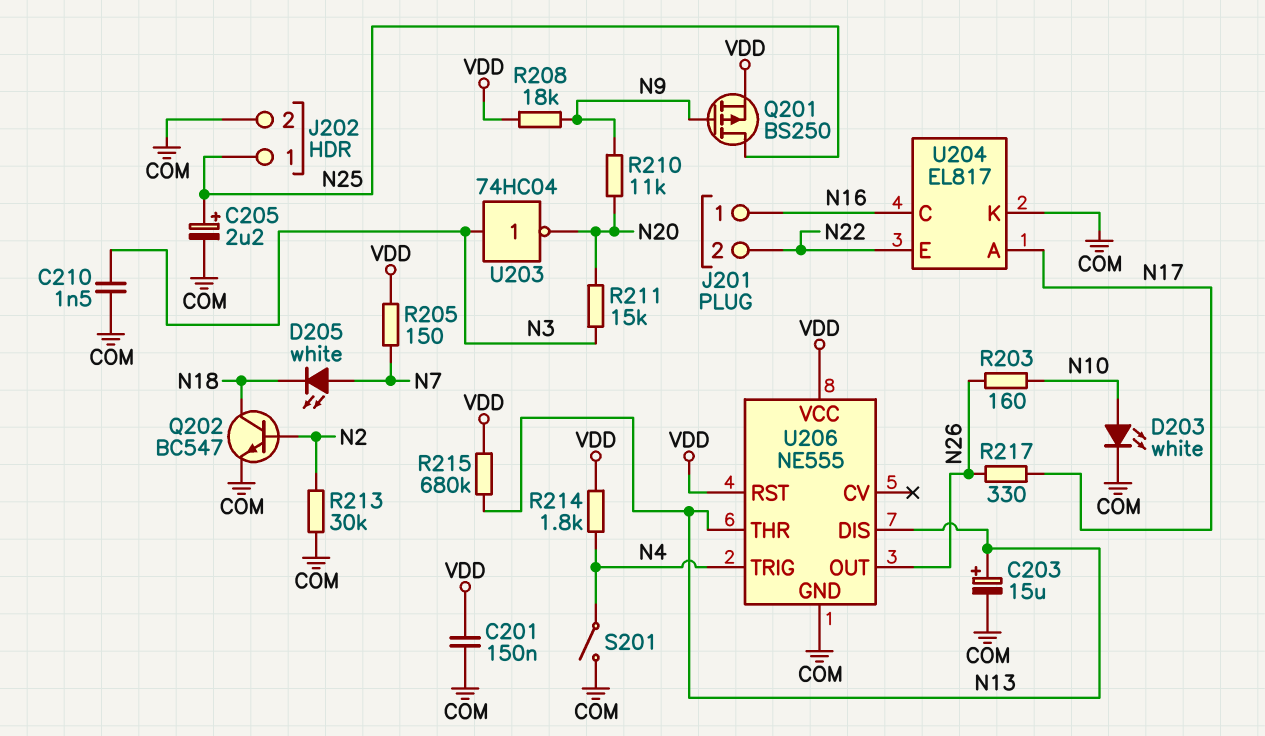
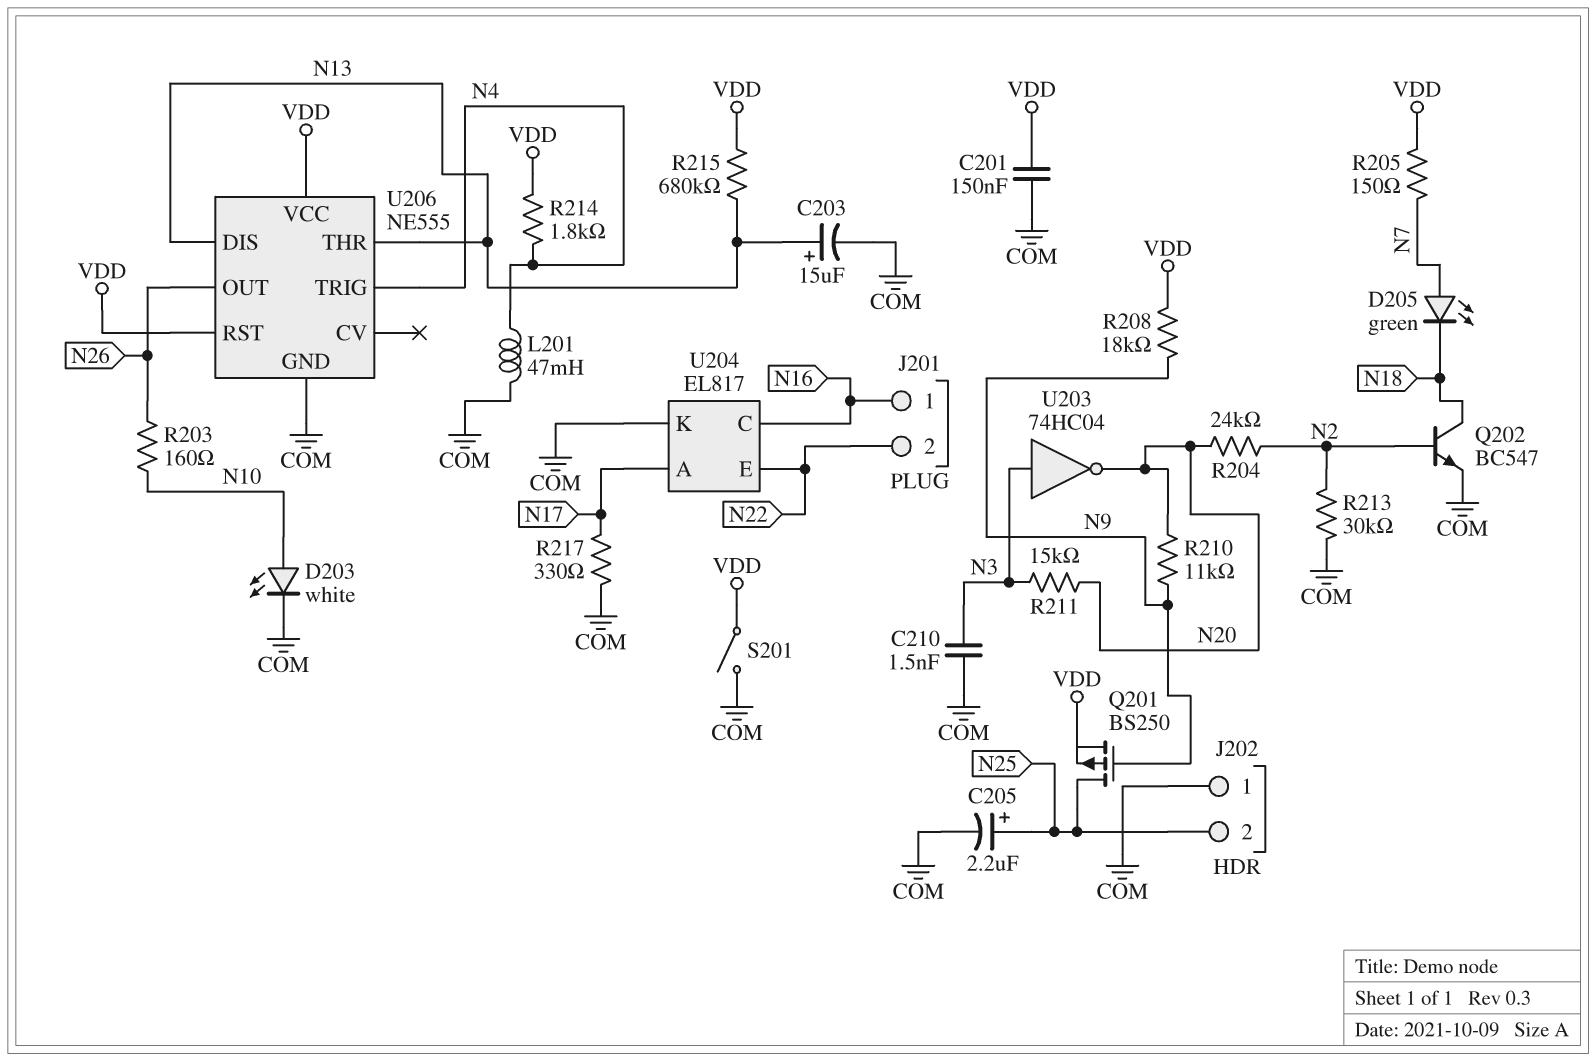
D205: LED white (A N7, K N18) -> LED green (A N7, K N18)
J202 pin 1: N25 -> COM
J202 pin 2: COM -> N25
L201: none -> 47mH (COM, N4)
R204: none -> 24k (N2, N20)
R217: 330 (N17, N26) -> 330 (COM, N17)
S201: switch (COM, N4) -> switch (COM, VDD)

